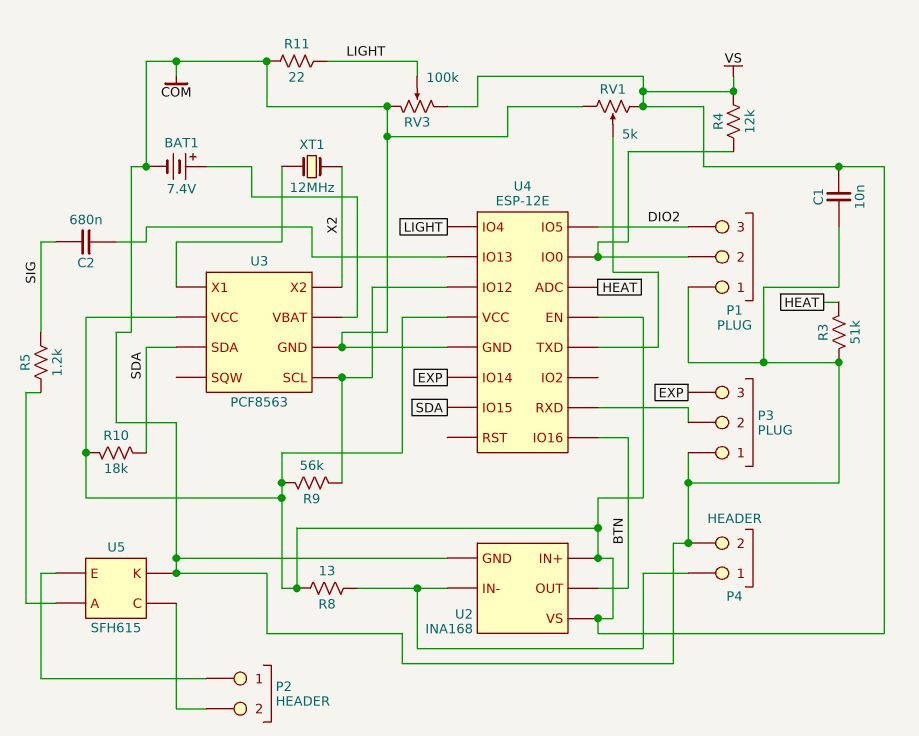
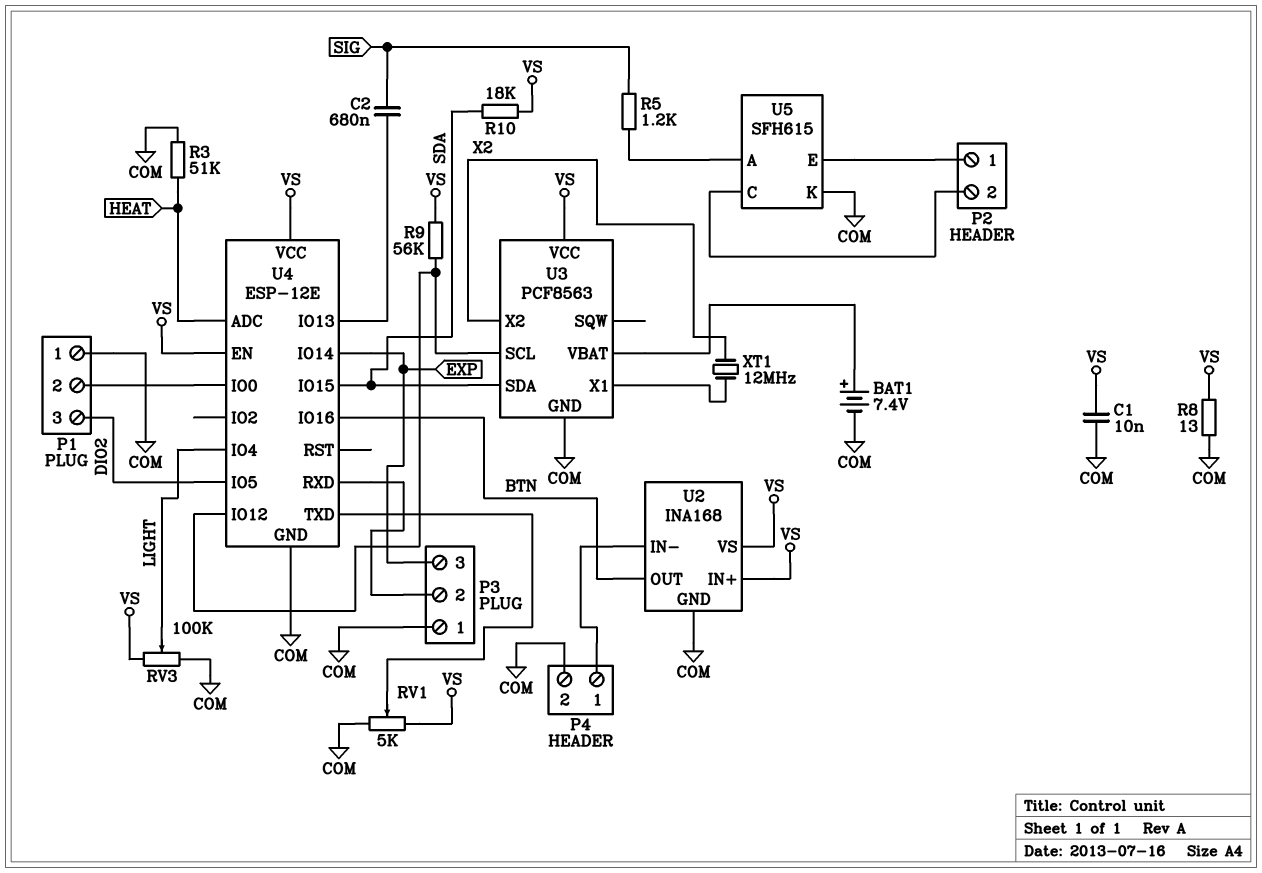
R4: 12k (P1/2, VS) -> none
R8: 13 (P4/1, VS) -> 13 (COM, VS)
R11: 22 (COM, LIGHT) -> none

